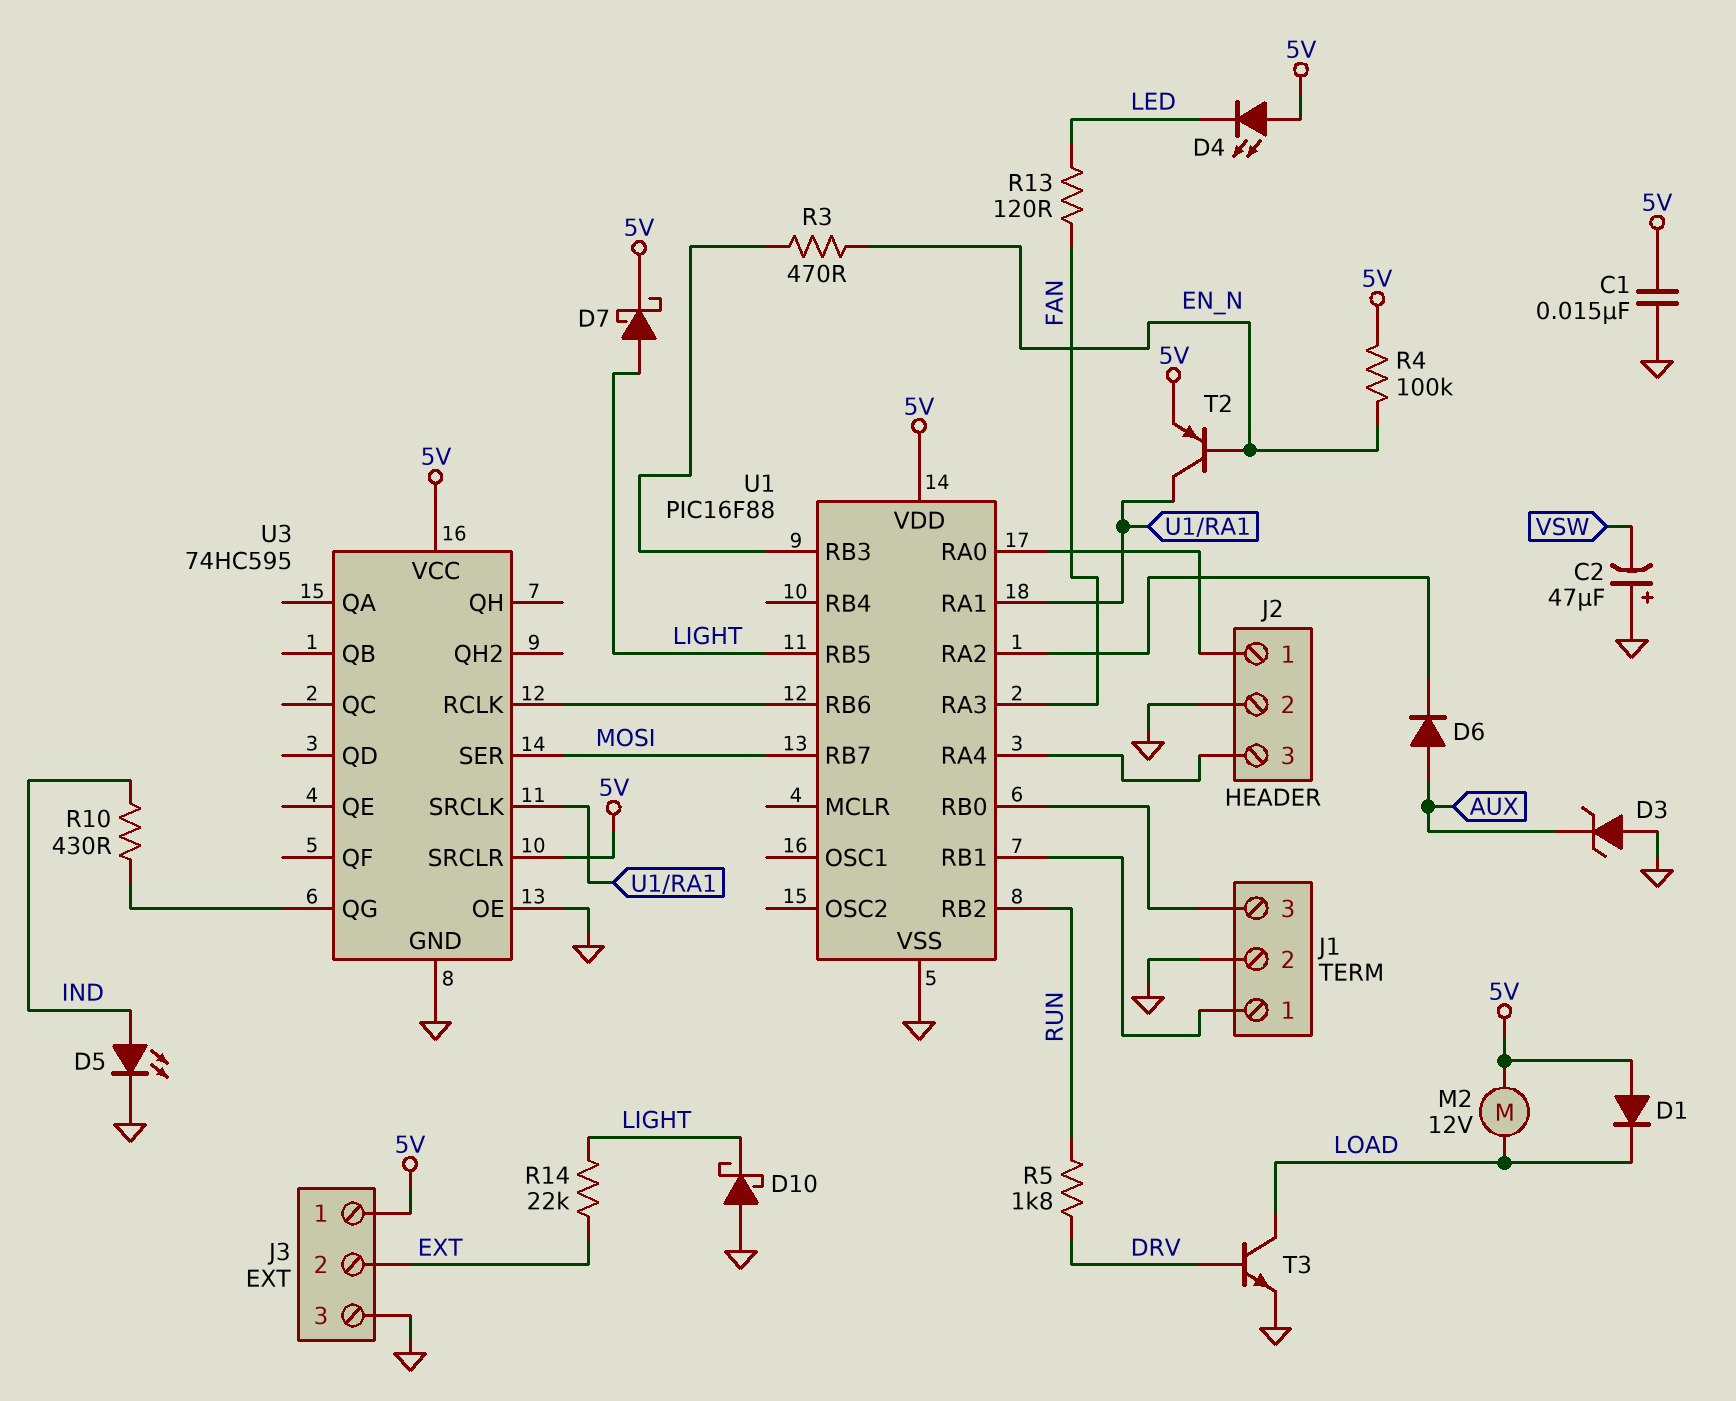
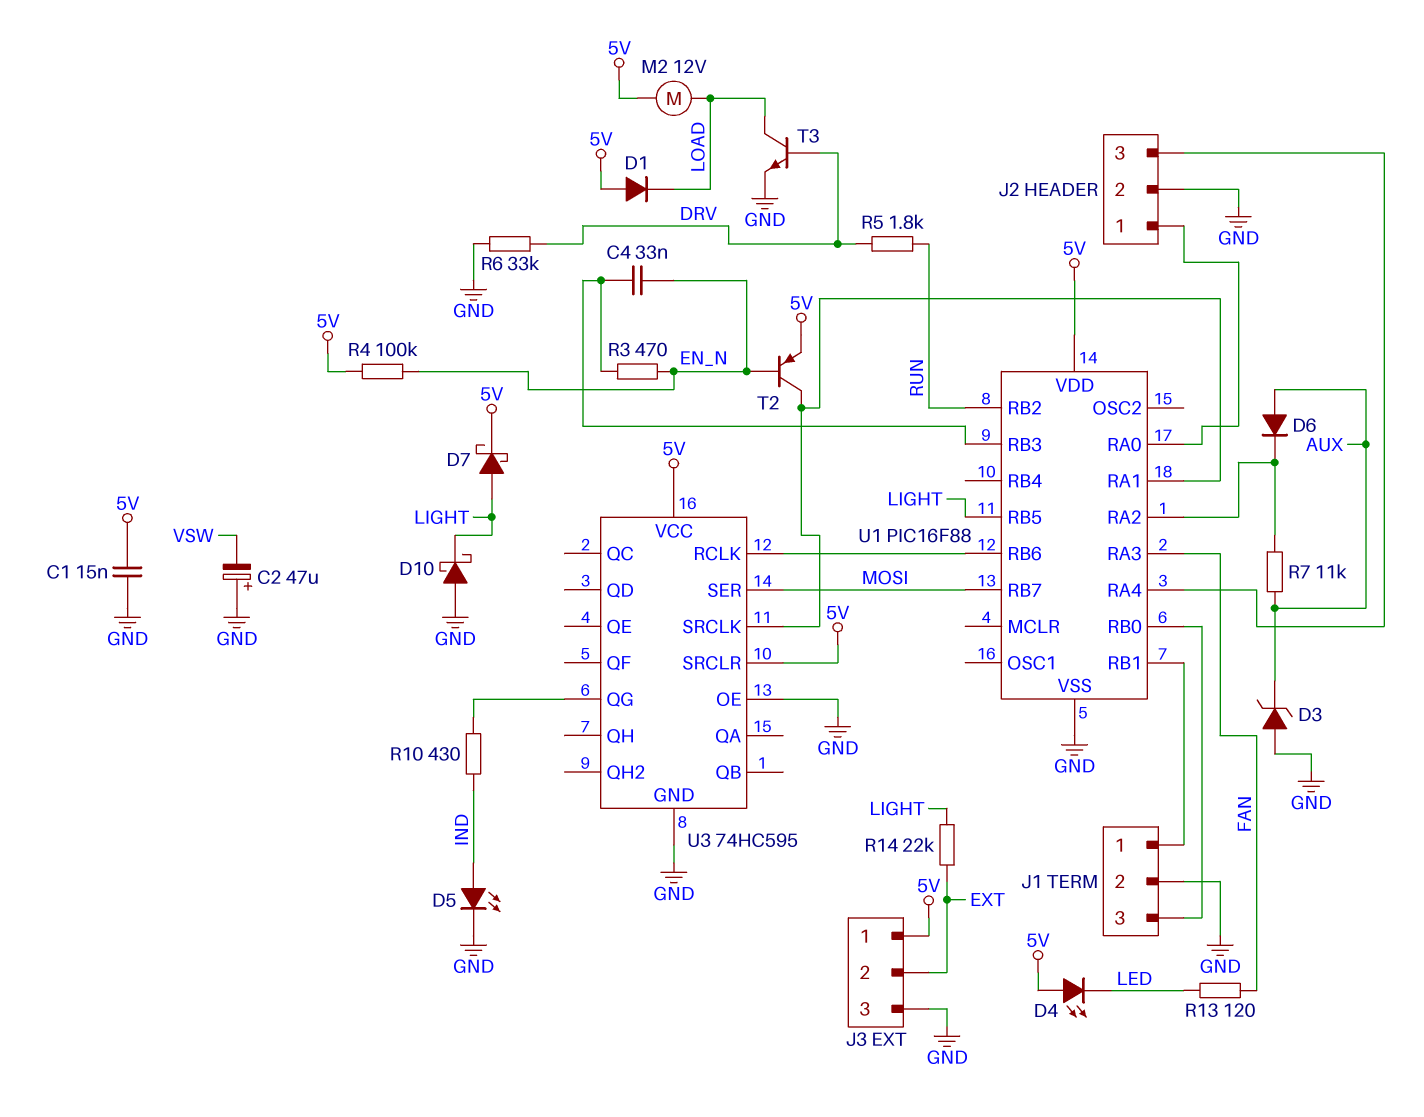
C4: none -> 33nF (EN_N, U1/RB3)
R6: none -> 33k (DRV, GND)
R7: none -> 11k (AUX, U1/RA2)

